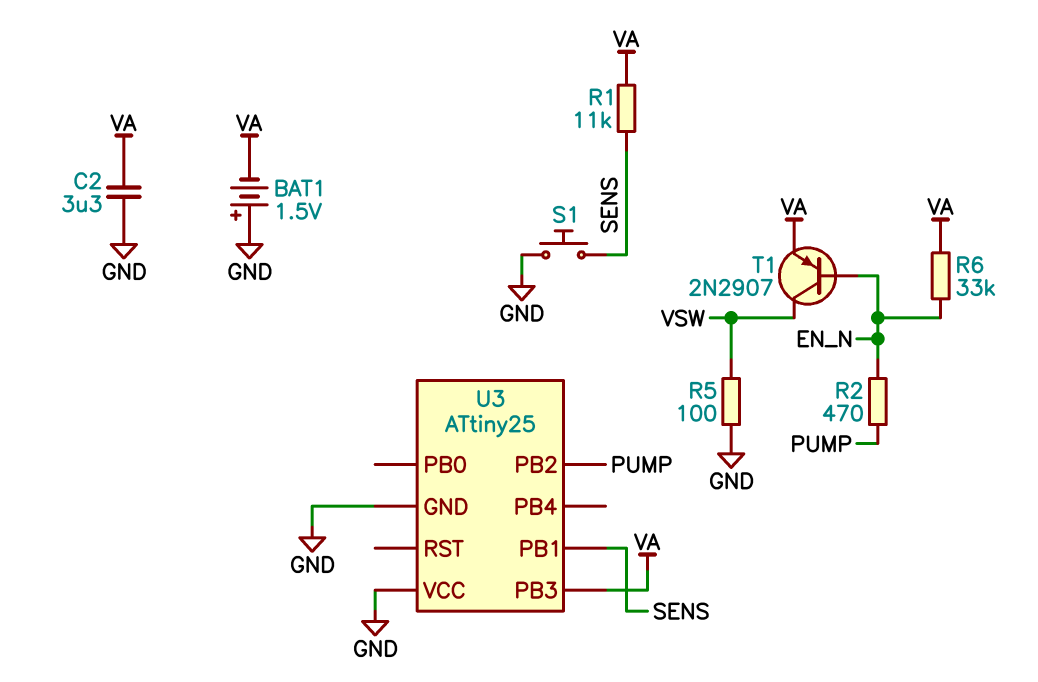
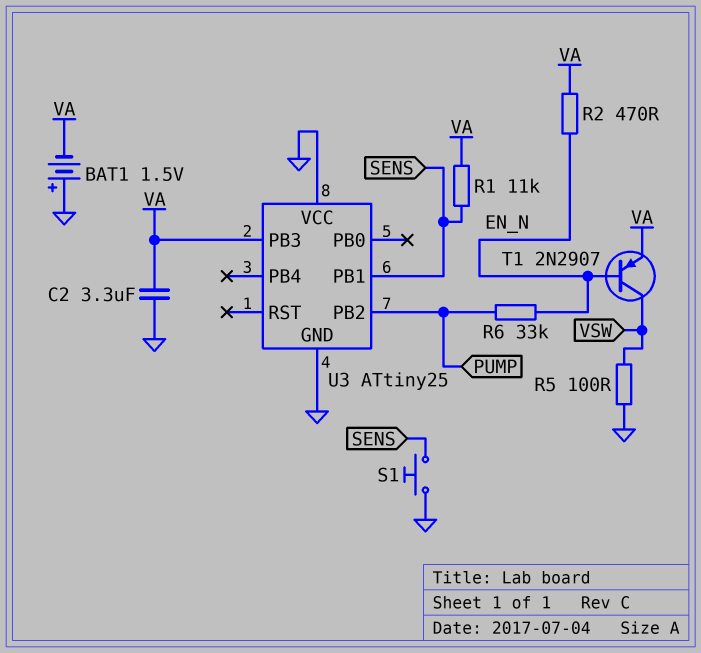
R2: 470 (EN_N, PUMP) -> 470 (EN_N, VA)
R6: 33k (EN_N, VA) -> 33k (EN_N, PUMP)

